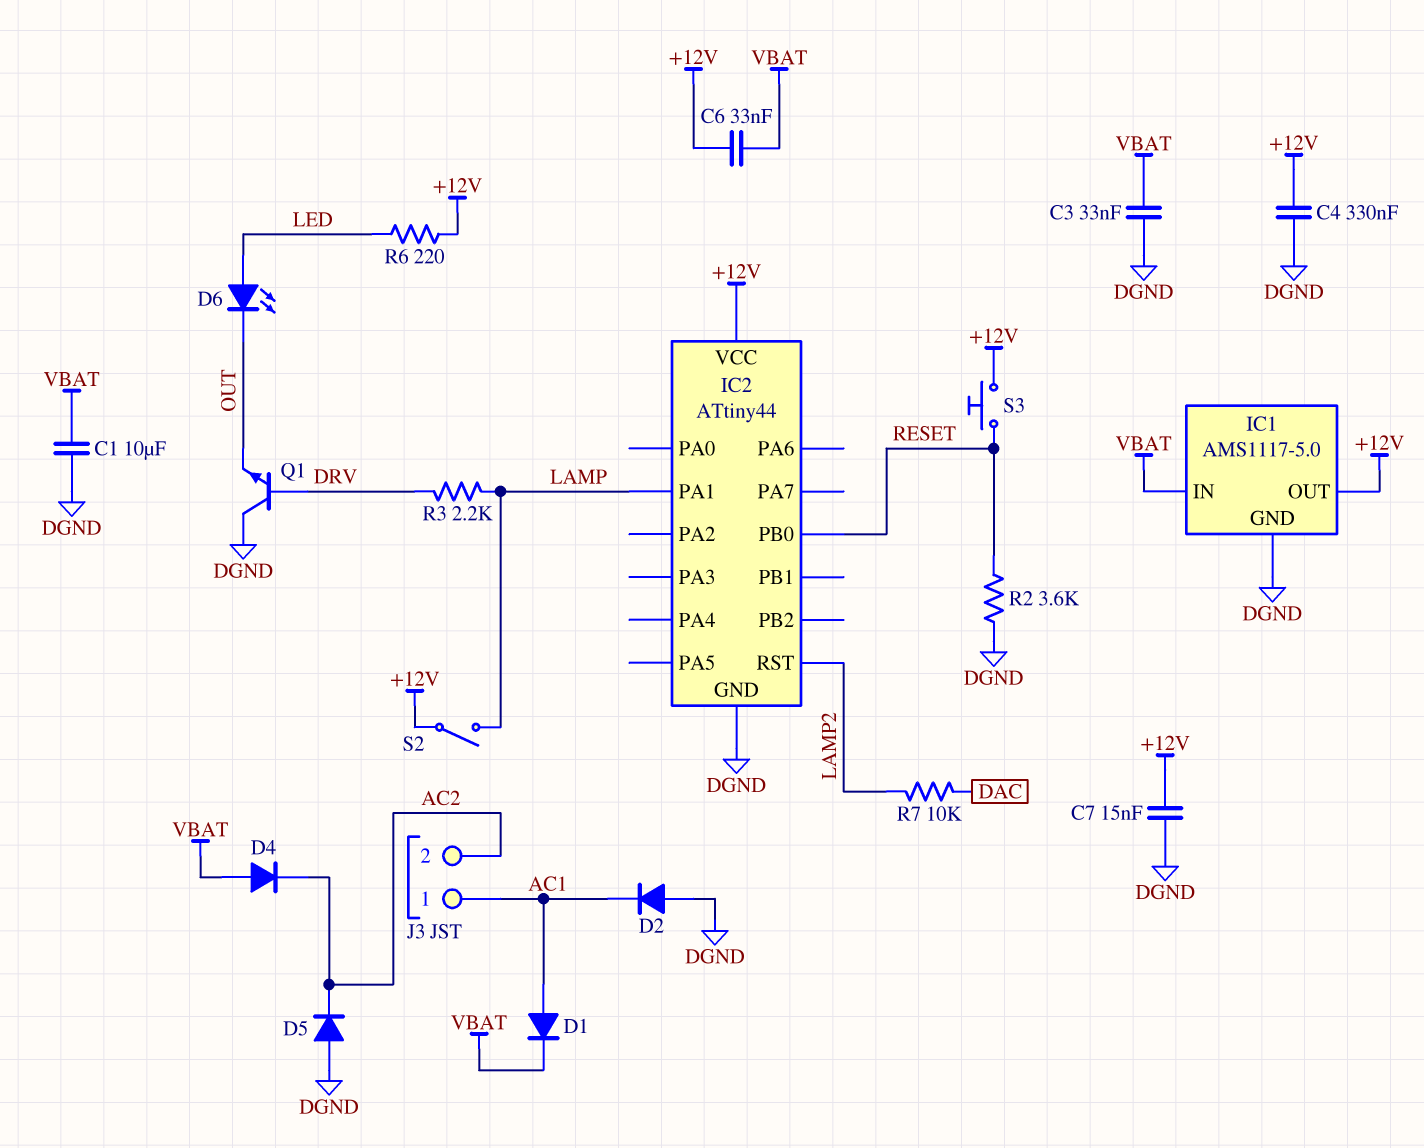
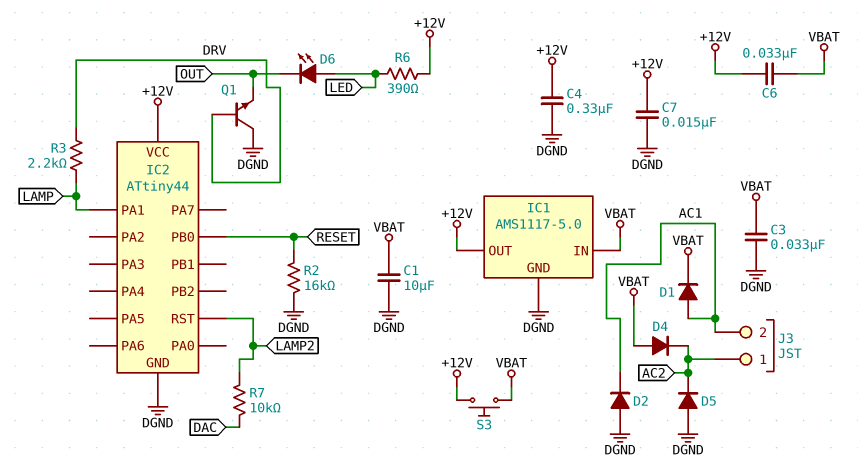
J3 pin 1: AC1 -> AC2
J3 pin 2: AC2 -> AC1
R2: 3.6k (DGND, RESET) -> 16k (DGND, RESET)
R6: 220 (+12V, LED) -> 390 (+12V, LED)
S2: switch (+12V, LAMP) -> none
S3: button (+12V, RESET) -> button (+12V, VBAT)

